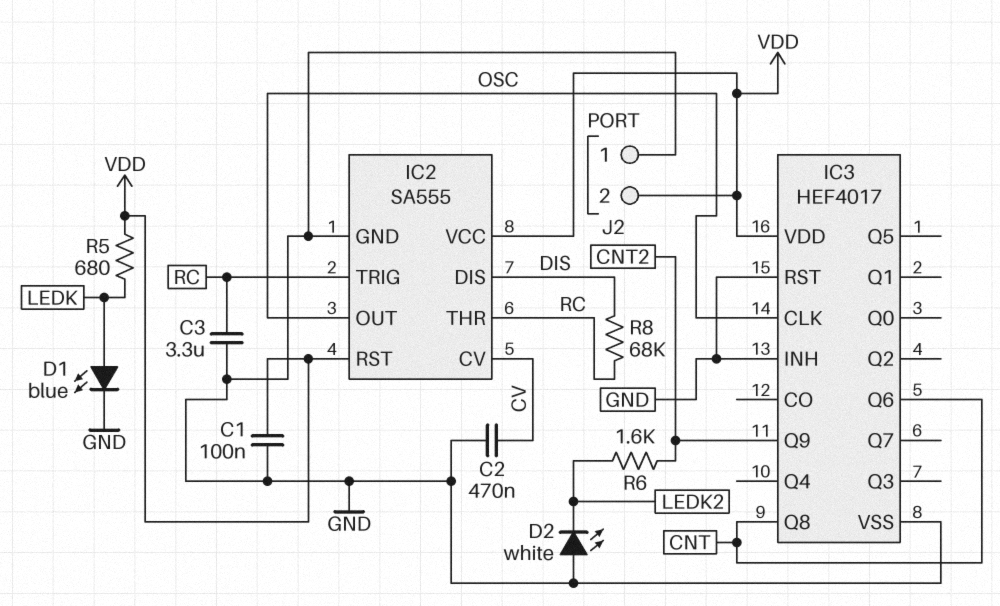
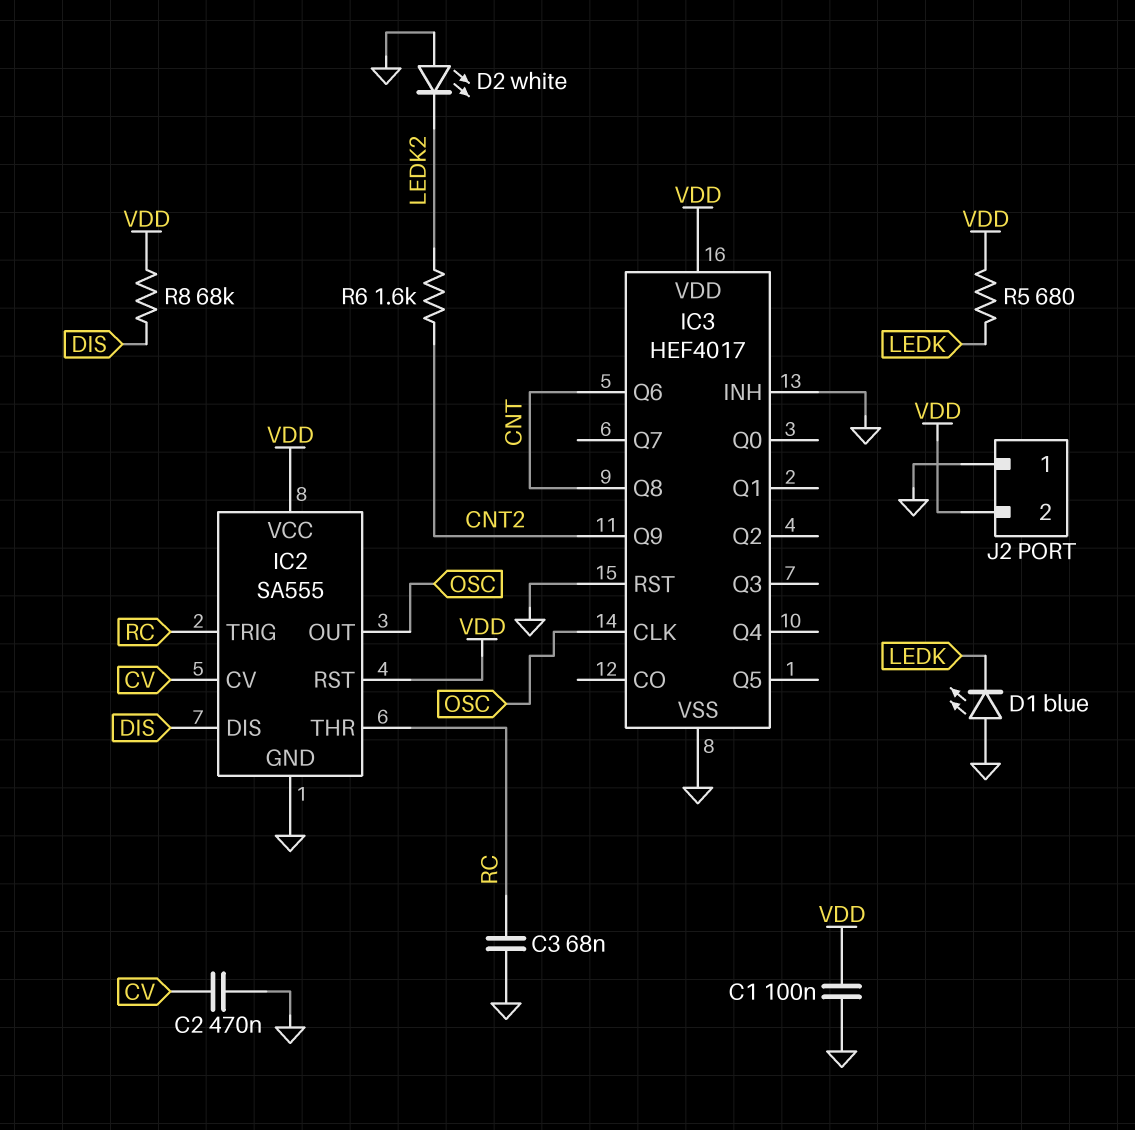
C3: 3.3uF (GND, RC) -> 68nF (GND, RC)
D1: LED blue (A LEDK, K GND) -> LED blue (A GND, K LEDK)
R8: 68k (DIS, RC) -> 68k (DIS, VDD)

